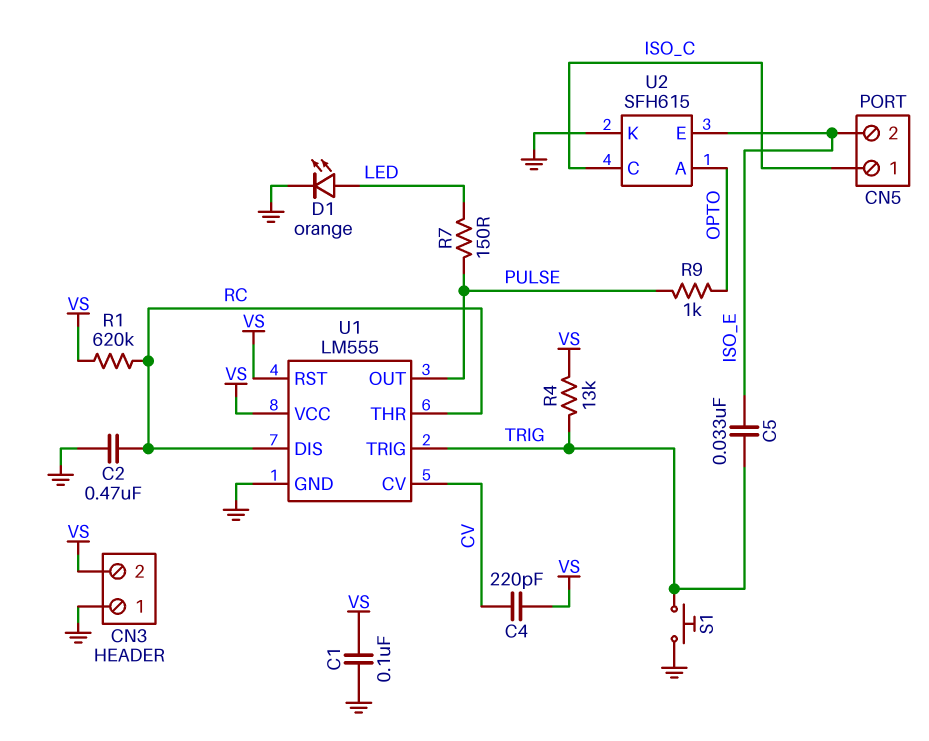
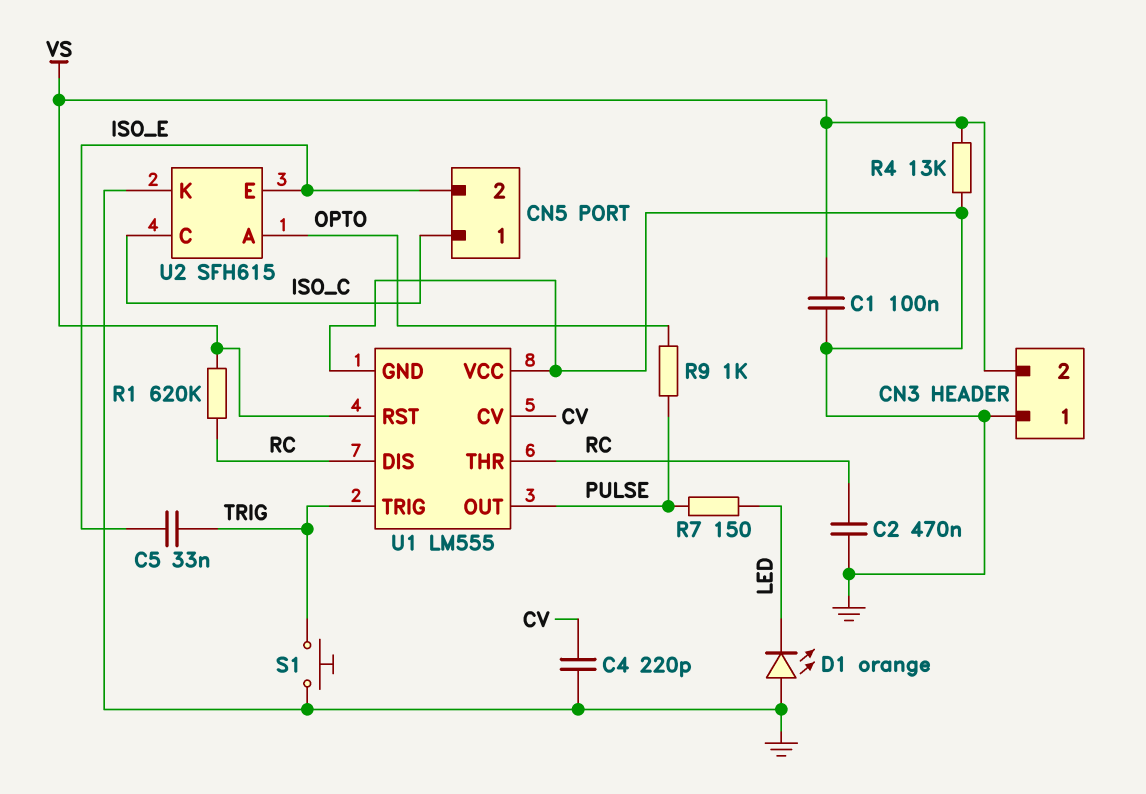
C4: 220pF (CV, VS) -> 220pF (CV, GND)
D1: LED orange (A LED, K GND) -> LED orange (A GND, K LED)
R4: 13k (TRIG, VS) -> 13k (GND, VS)
U1 pin VCC: VS -> GND

